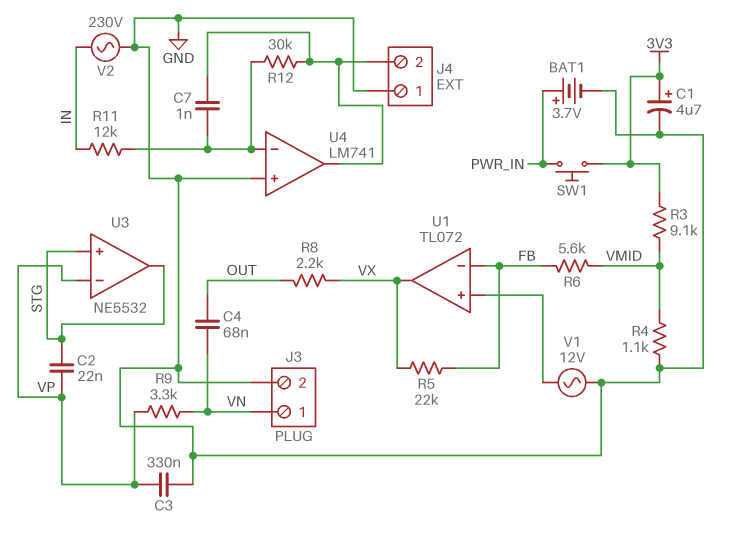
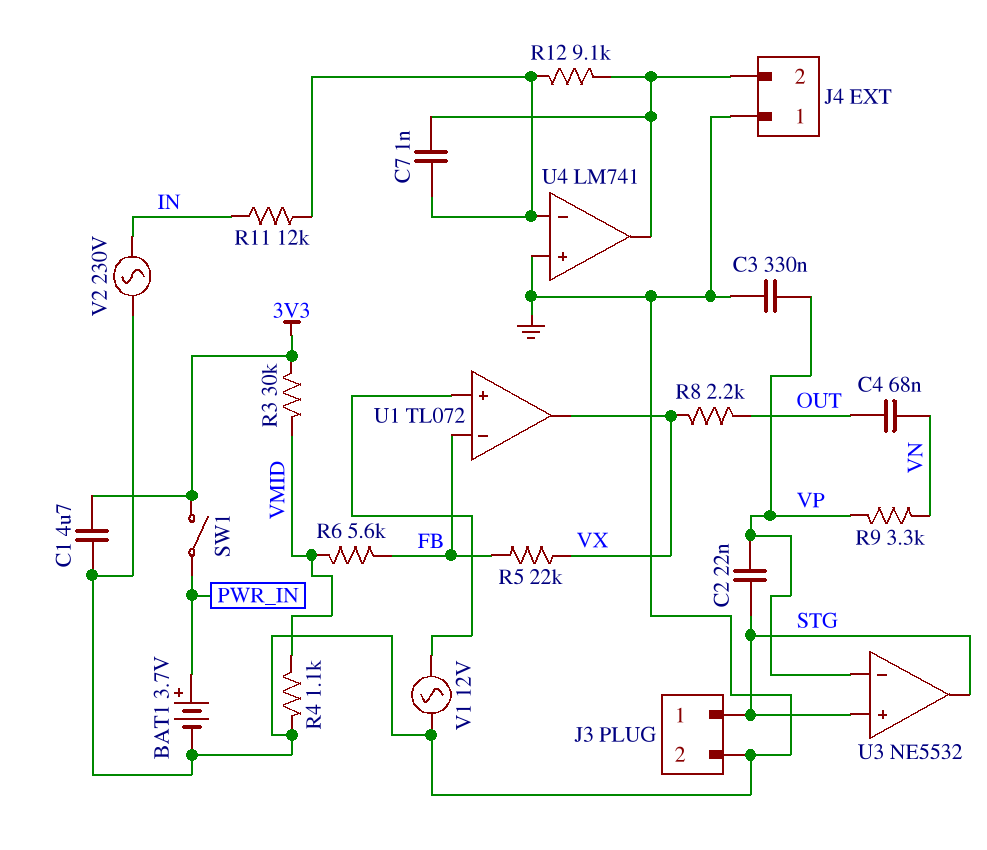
C1: 4.7uF (plus 3V3, minus GND) -> 4.7uF (3V3, GND)
J3 pin 1: VN -> STG
R3: 9.1k (3V3, VMID) -> 30k (3V3, VMID)
R12: 30k (J4/2, U4/in-) -> 9.1k (J4/2, U4/in-)
SW1: button (3V3, PWR_IN) -> switch (3V3, PWR_IN)

